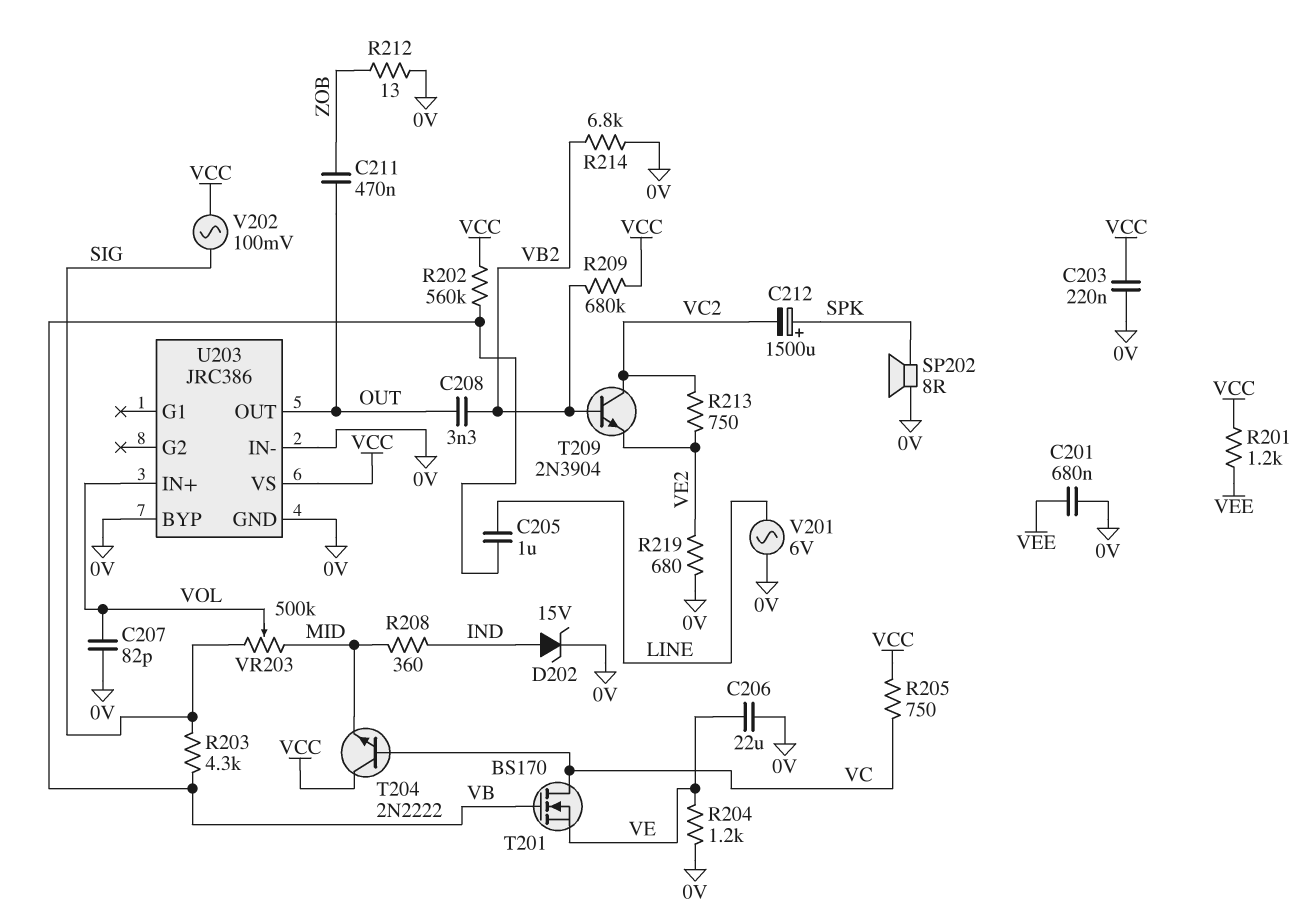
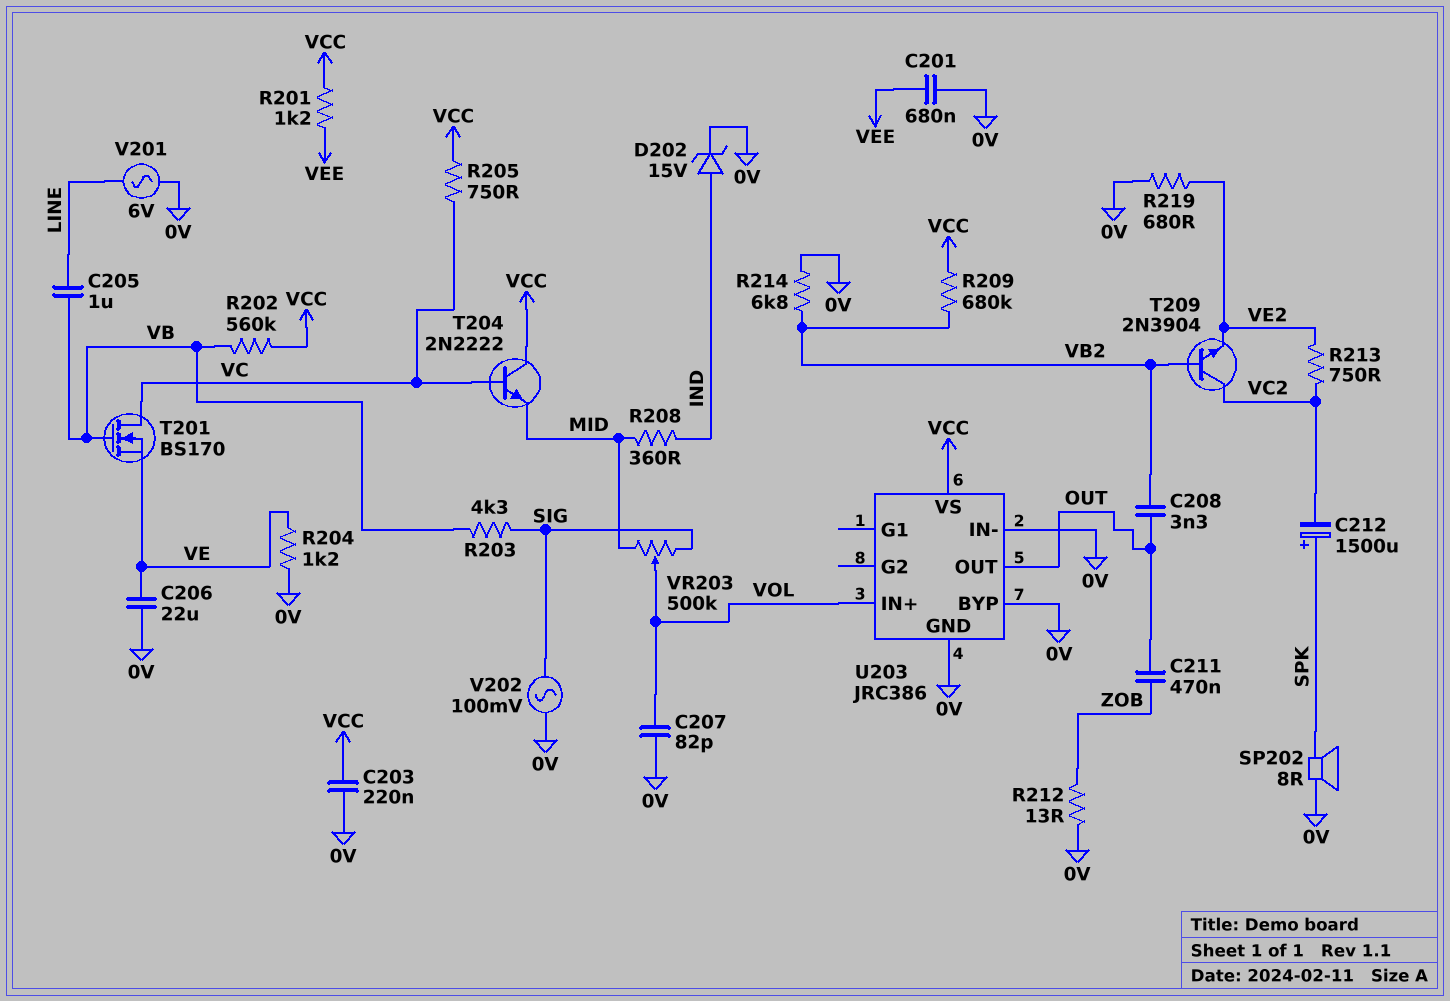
V202: AC 100mV (SIG, VCC) -> AC 100mV (0V, SIG)

